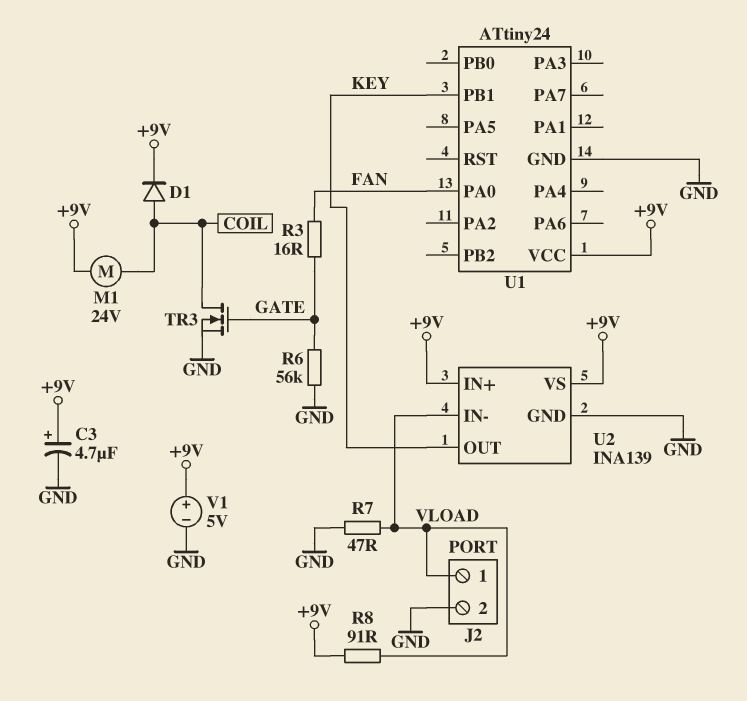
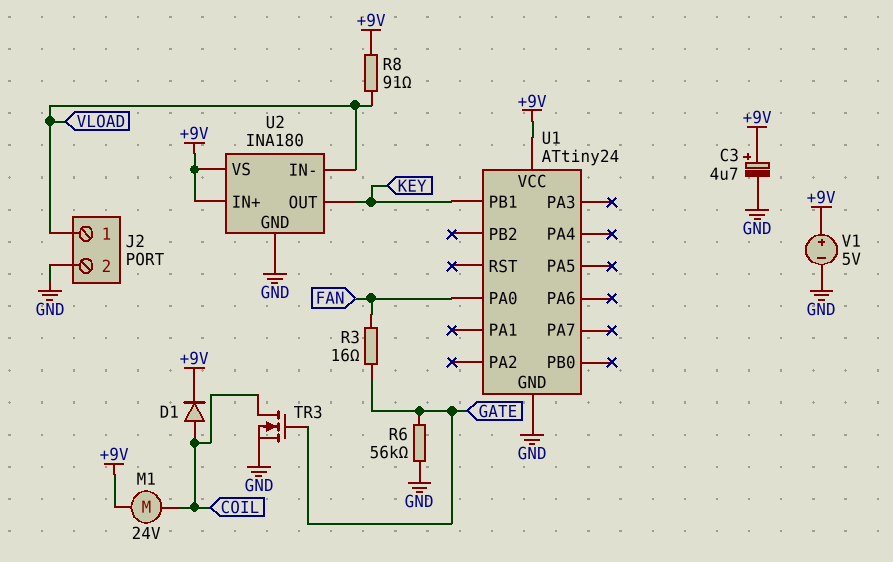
R7: 47 (GND, VLOAD) -> none
U2: INA139 -> INA180

